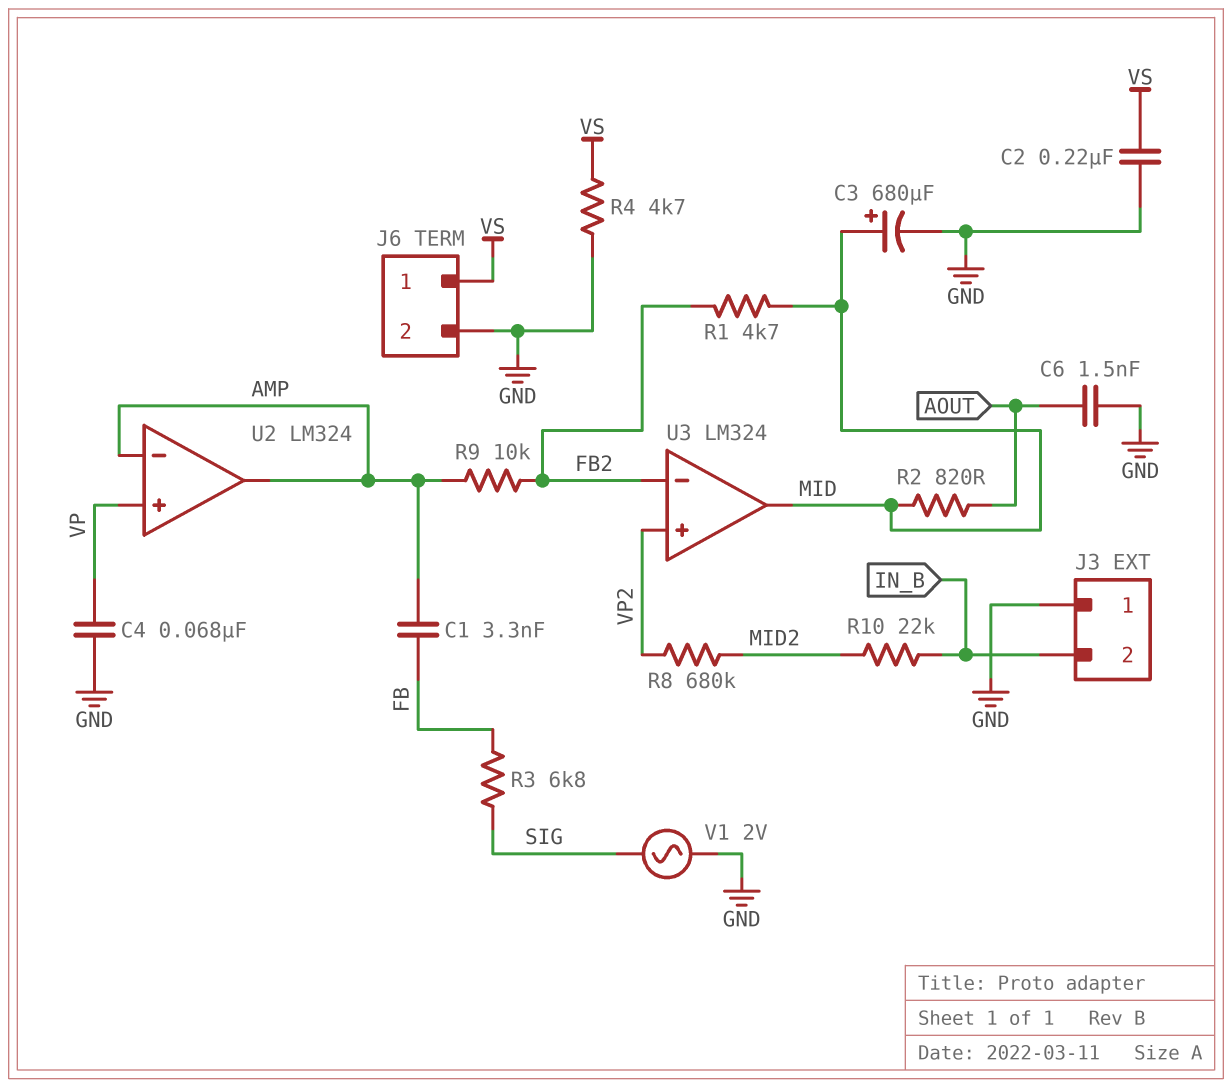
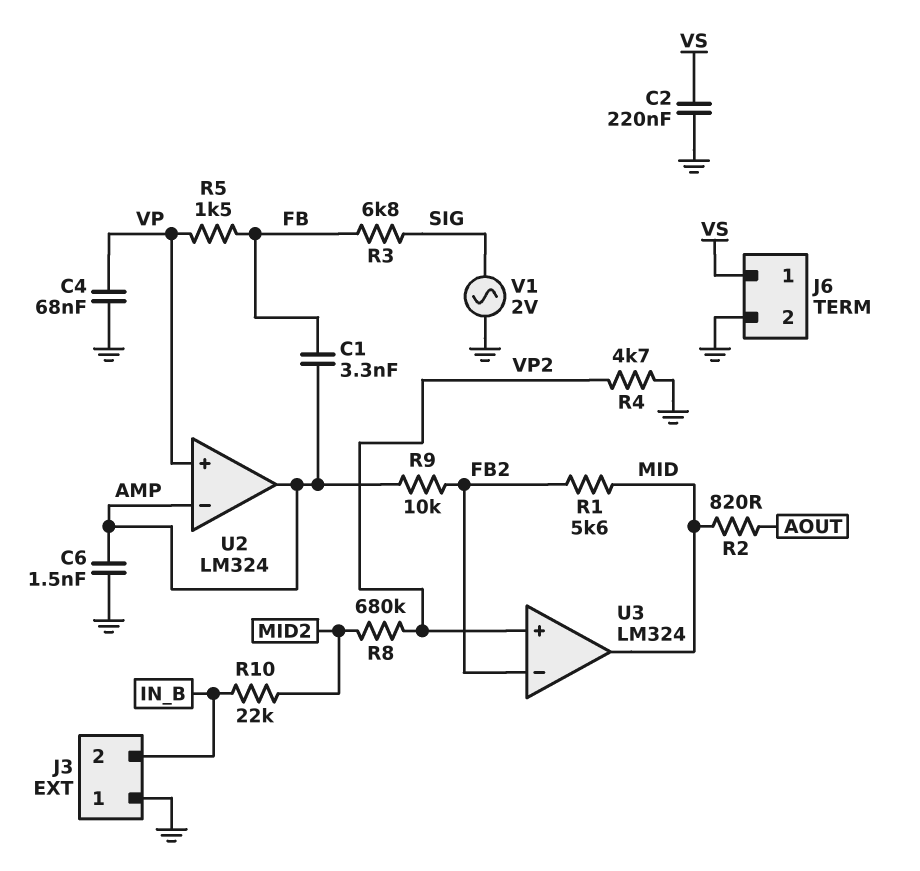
C3: 680uF (plus MID, minus GND) -> none
C6: 1.5nF (AOUT, GND) -> 1.5nF (AMP, GND)
R1: 4.7k (FB2, MID) -> 5.6k (FB2, MID)
R4: 4.7k (GND, VS) -> 4.7k (GND, VP2)
R5: none -> 1.5k (FB, VP)

